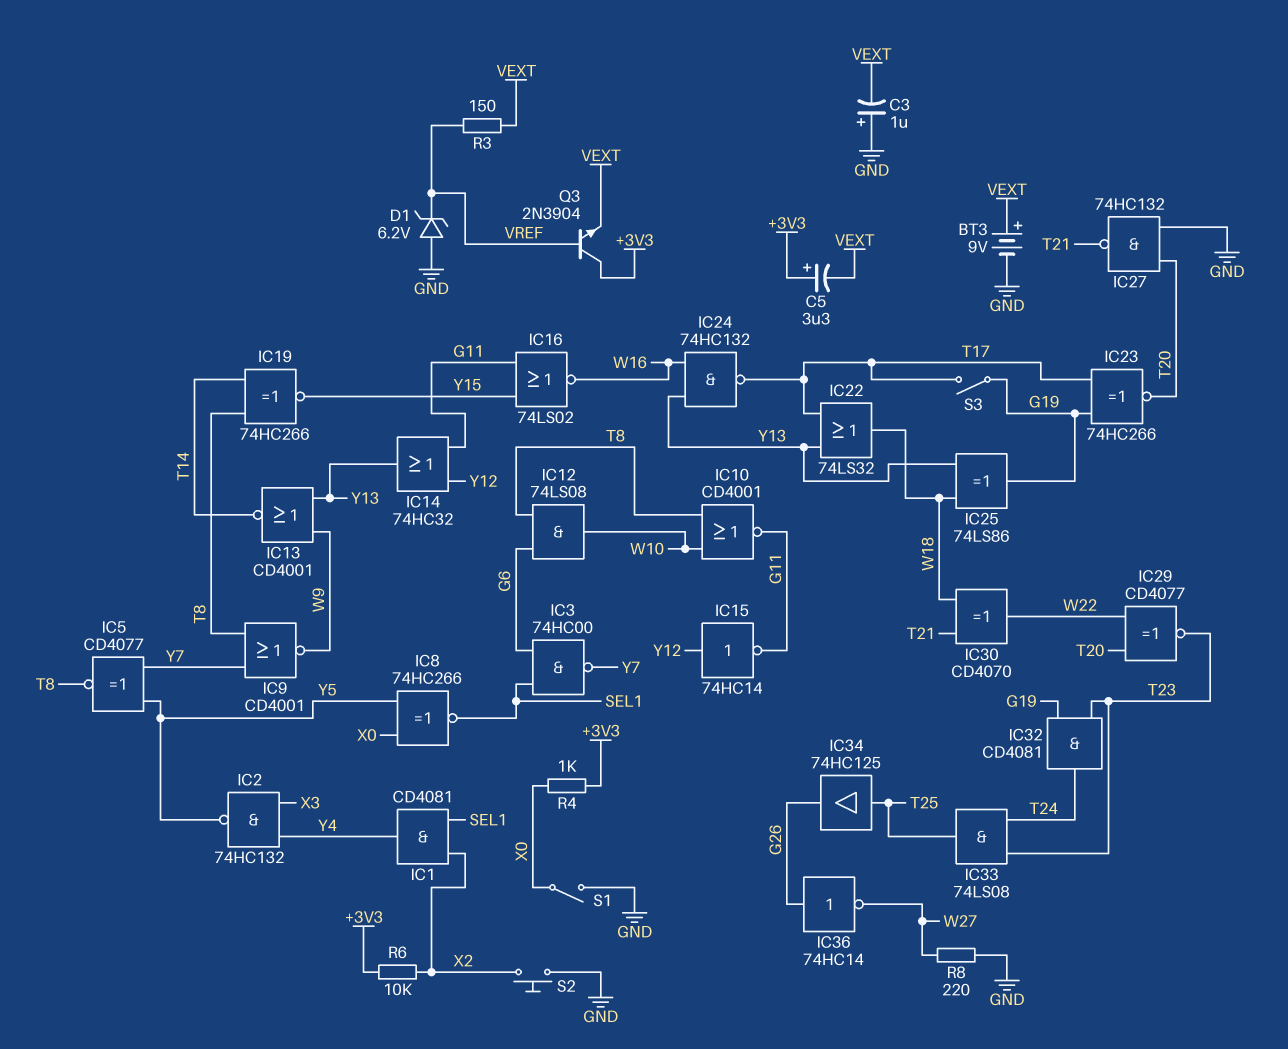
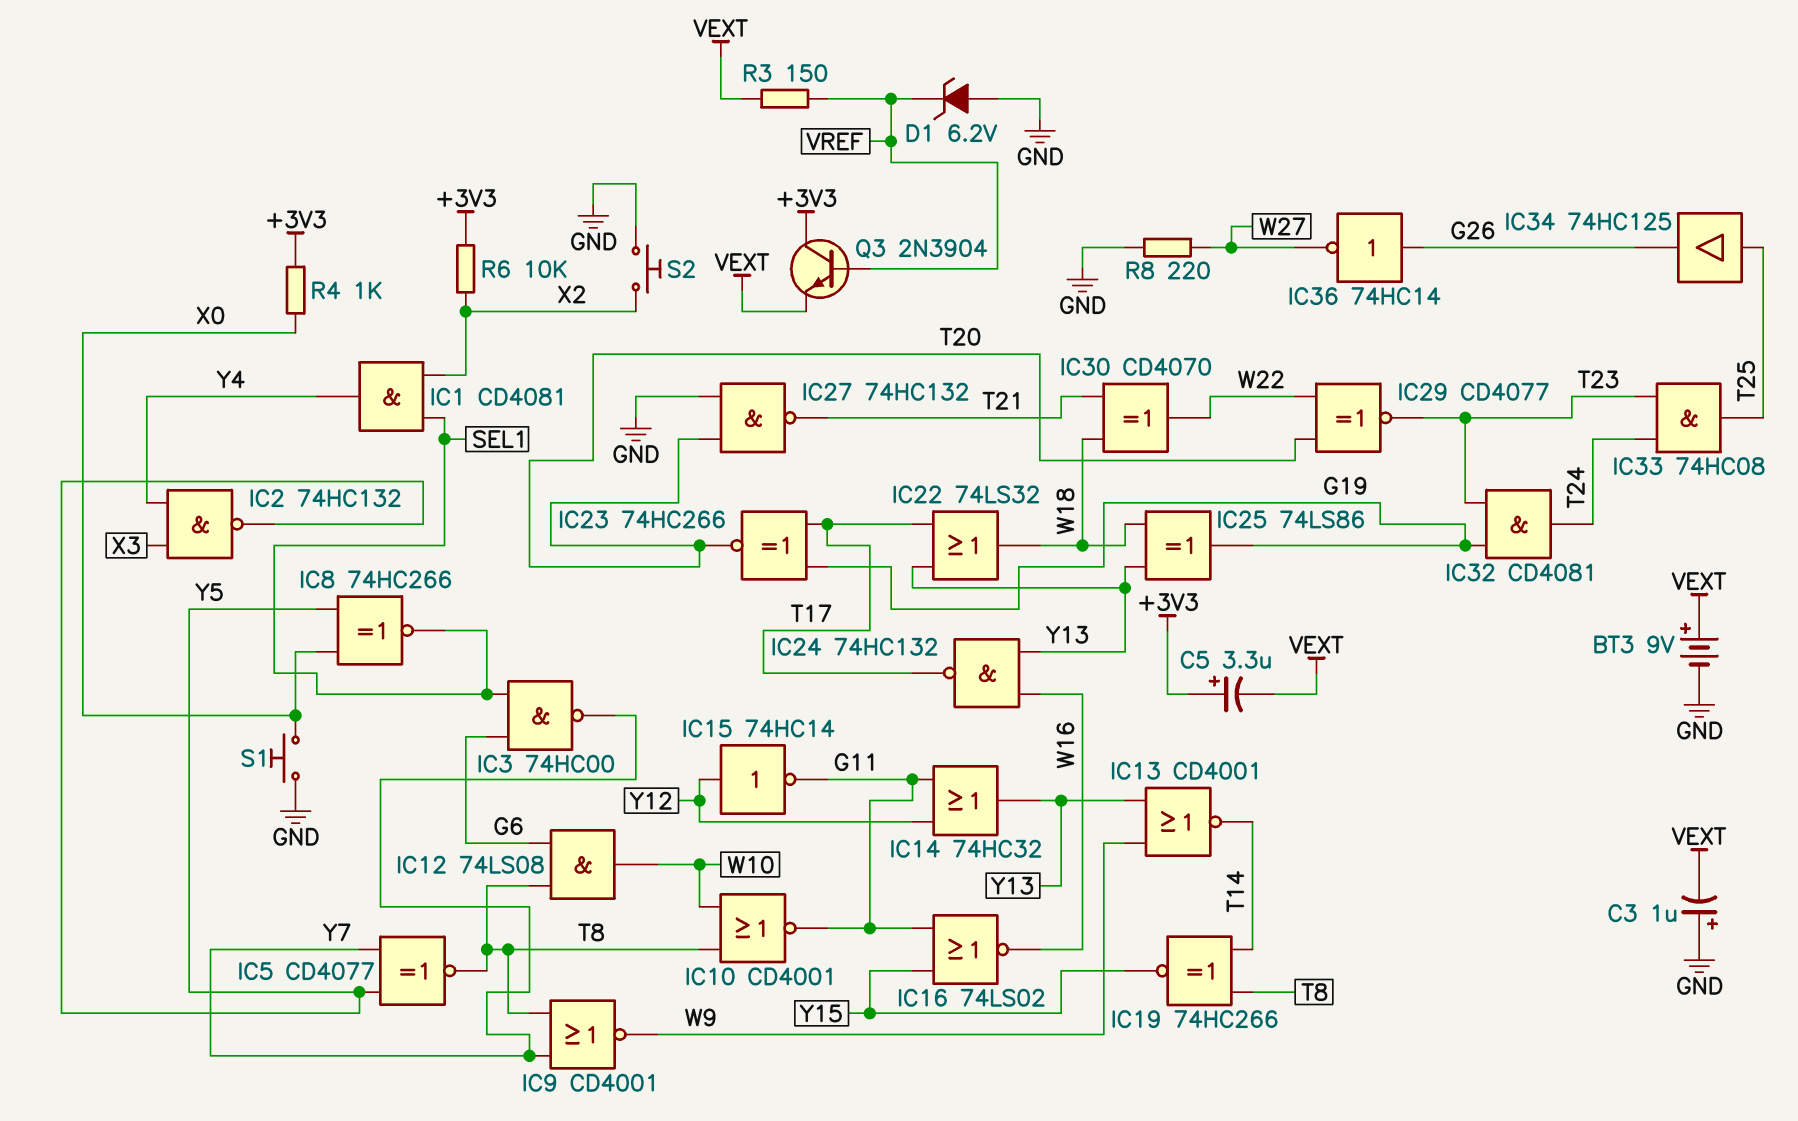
IC33: AND 74LS08 (in T23, in T24, out T25) -> AND 74HC08 (in T23, in T24, out T25)
S1: switch (GND, X0) -> button (GND, X0)
S3: switch (G19, T17) -> none

